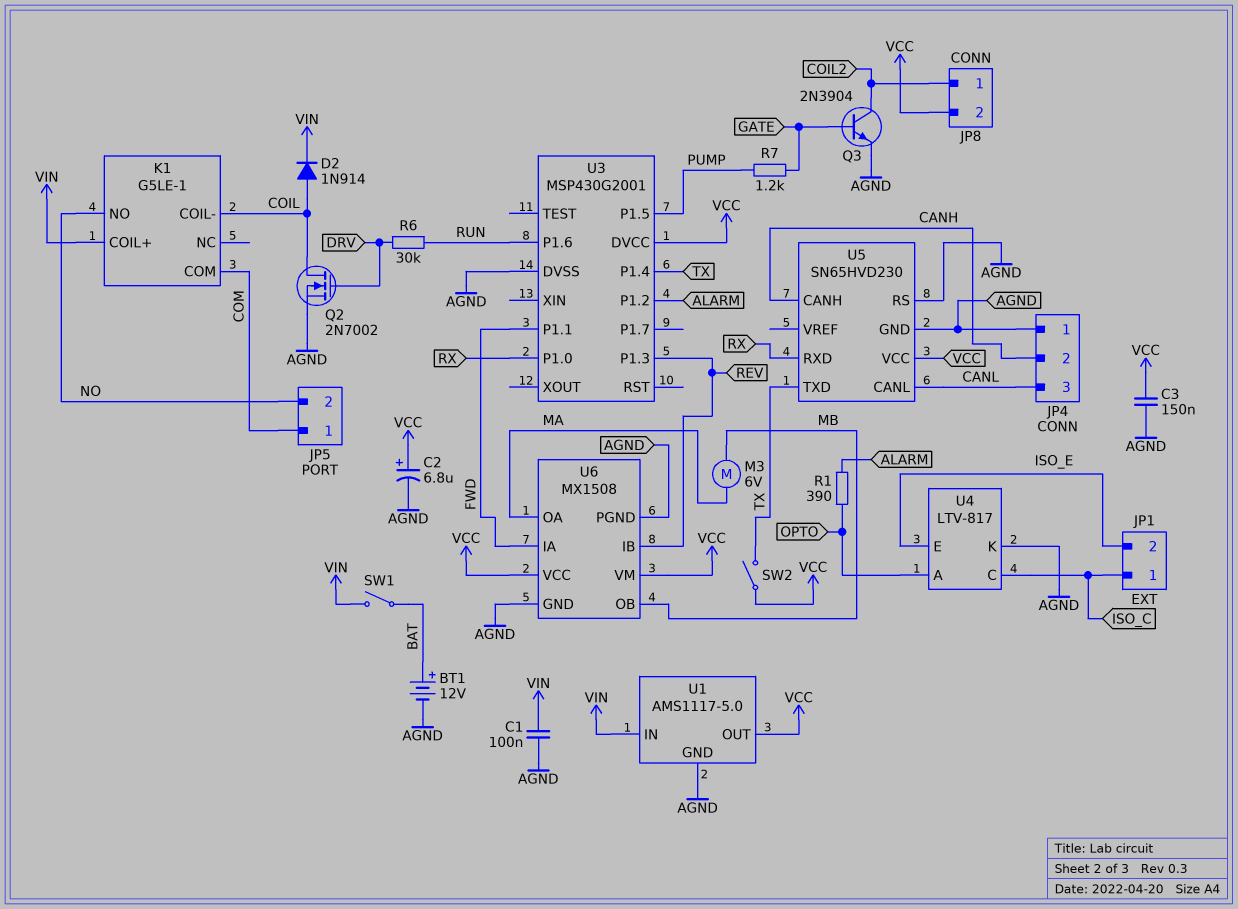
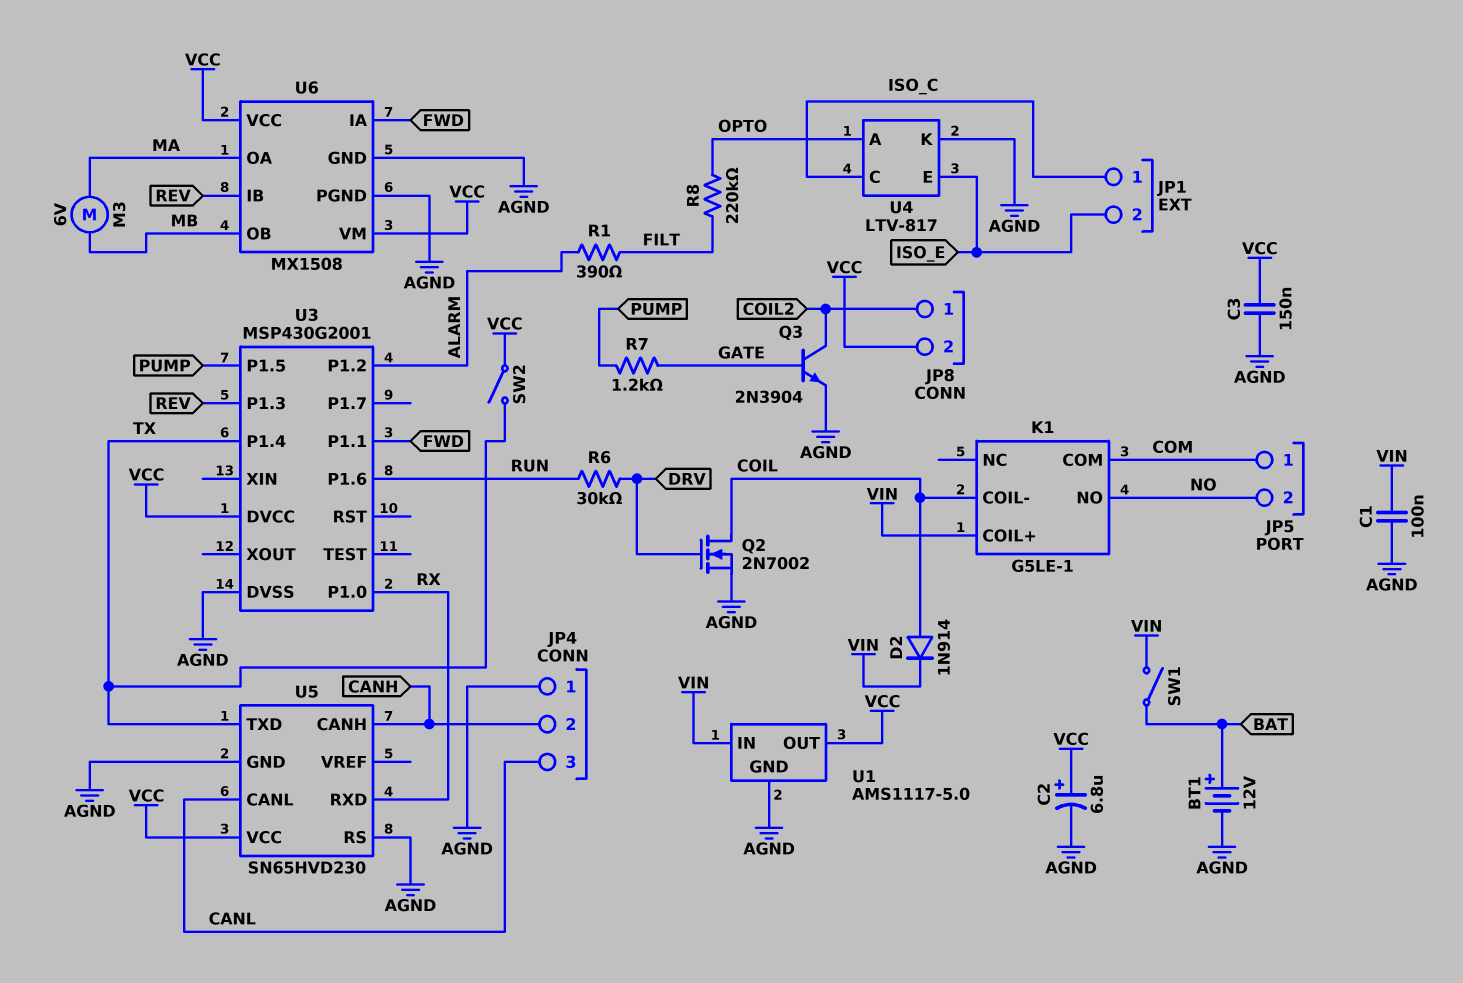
R1: 390 (ALARM, OPTO) -> 390 (ALARM, FILT)
R8: none -> 220k (FILT, OPTO)

